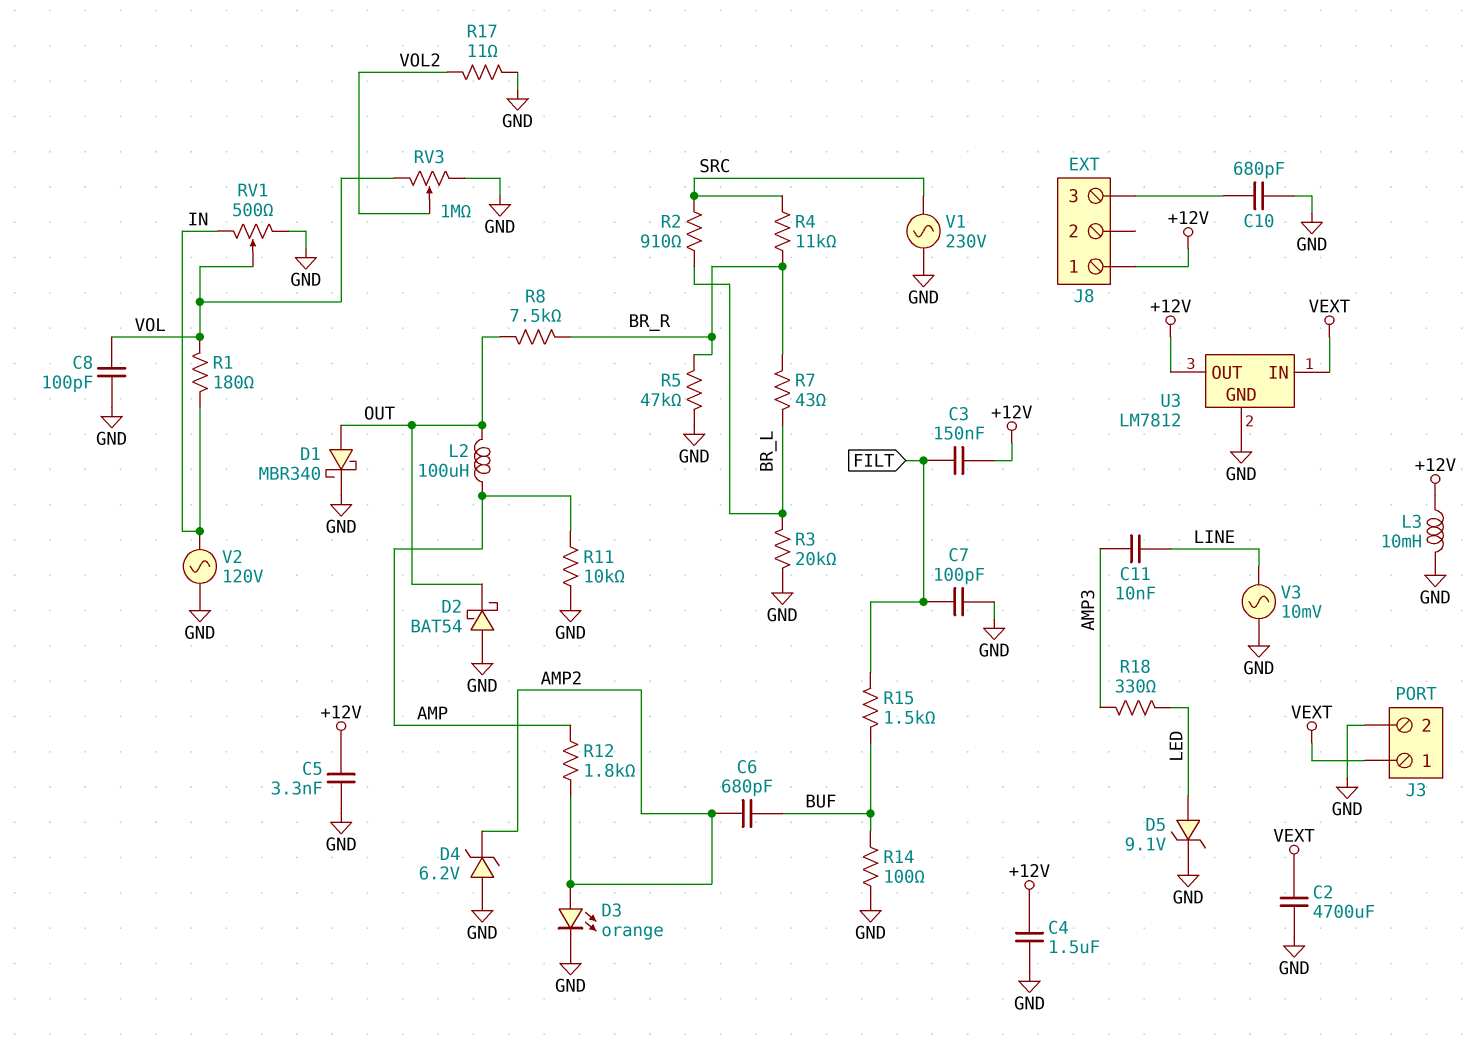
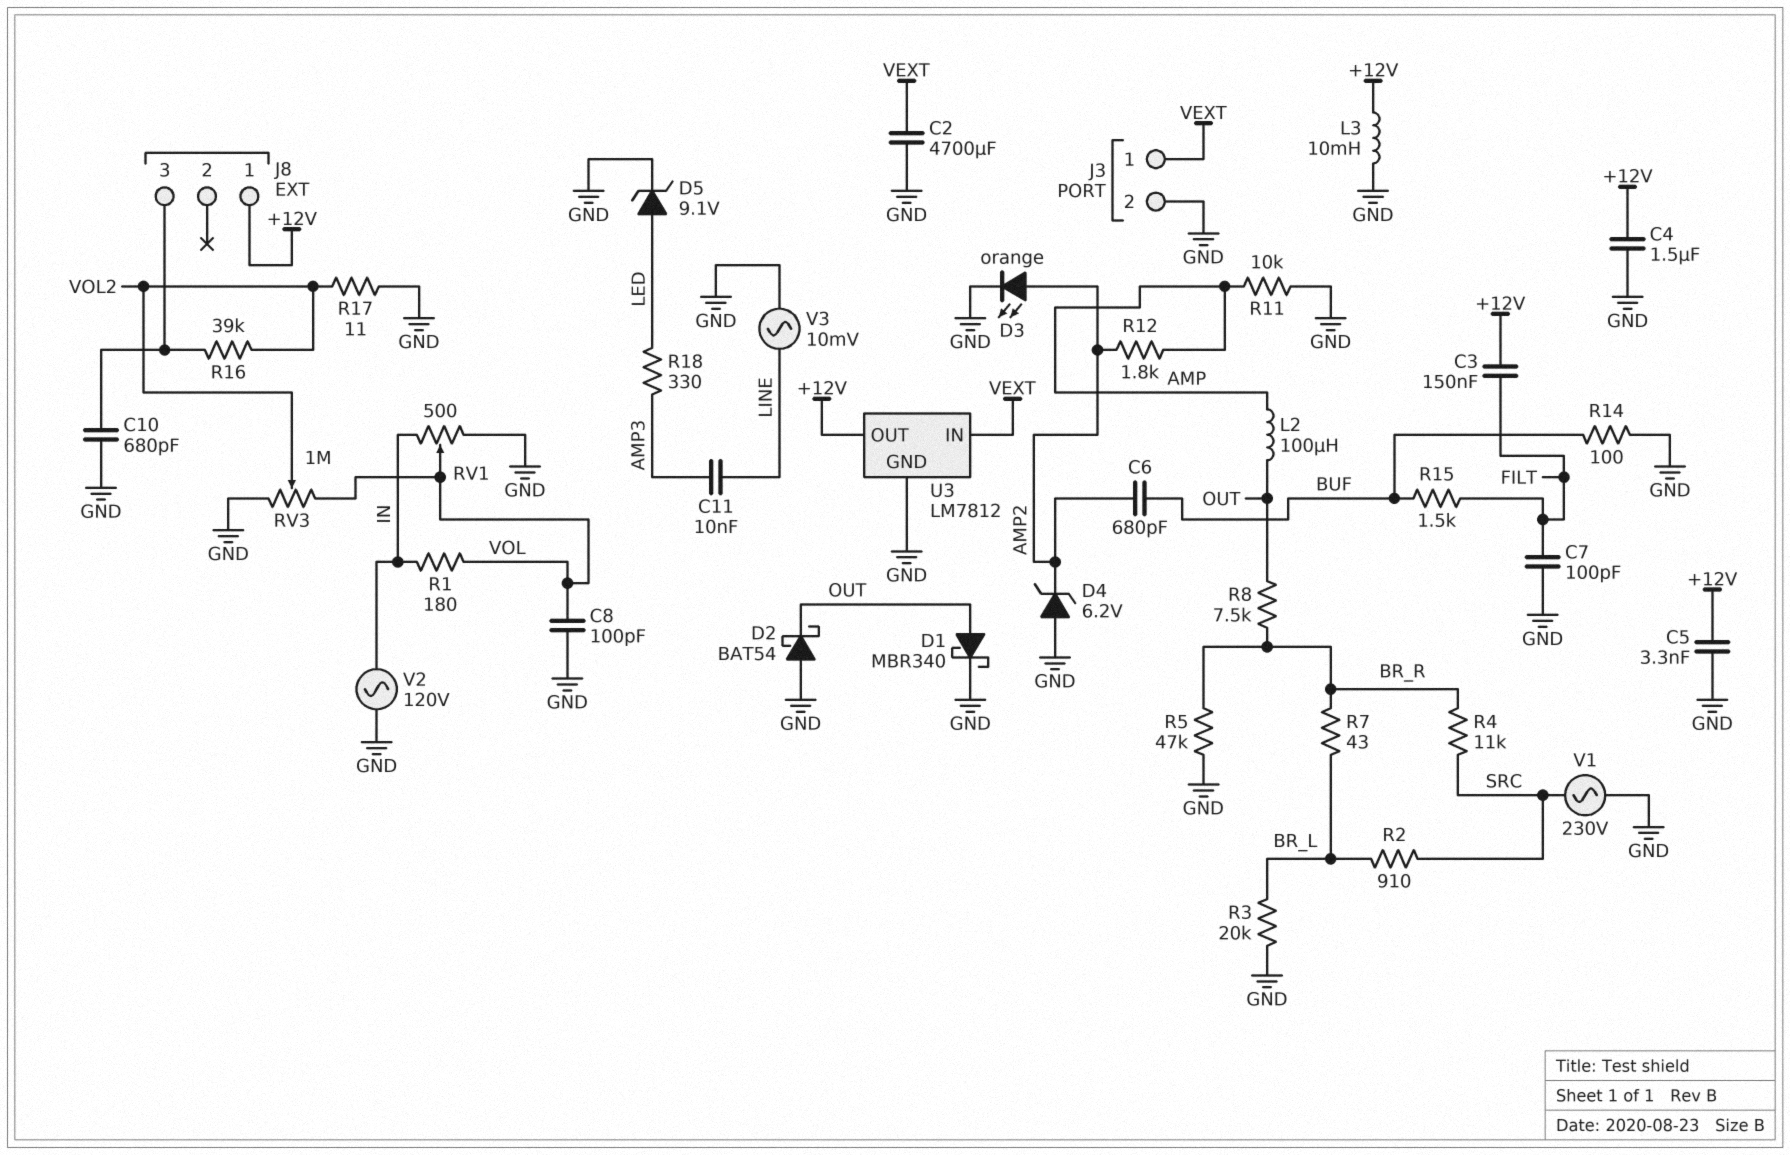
R16: none -> 39k (J8/3, VOL2)

